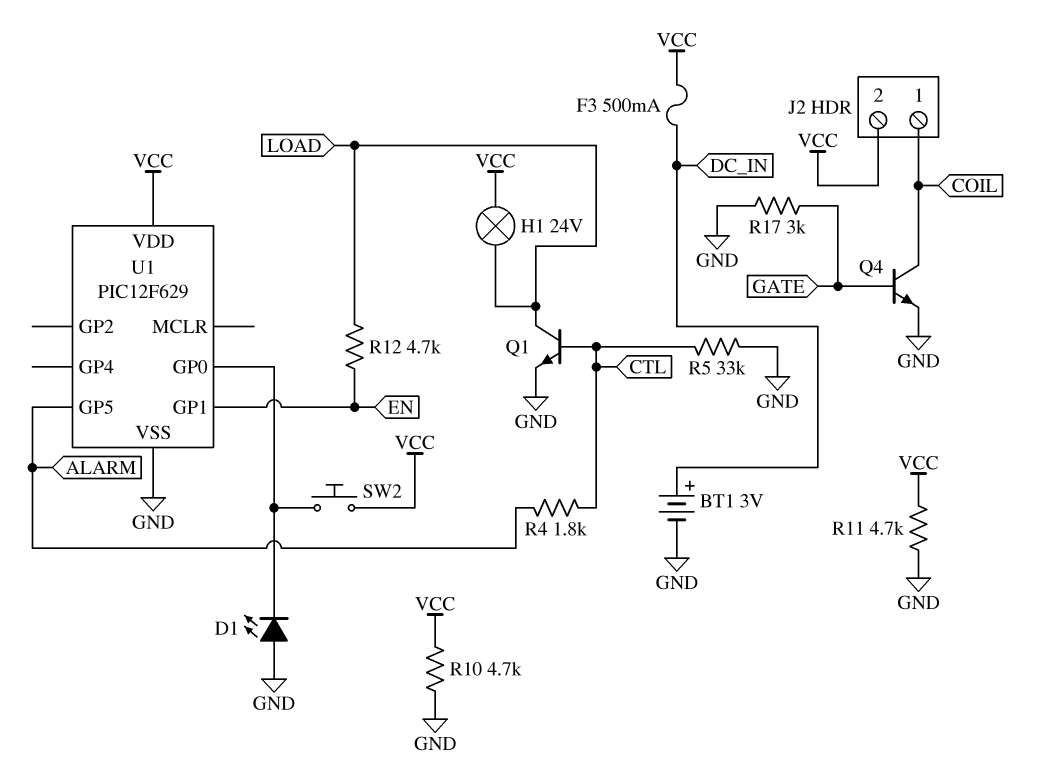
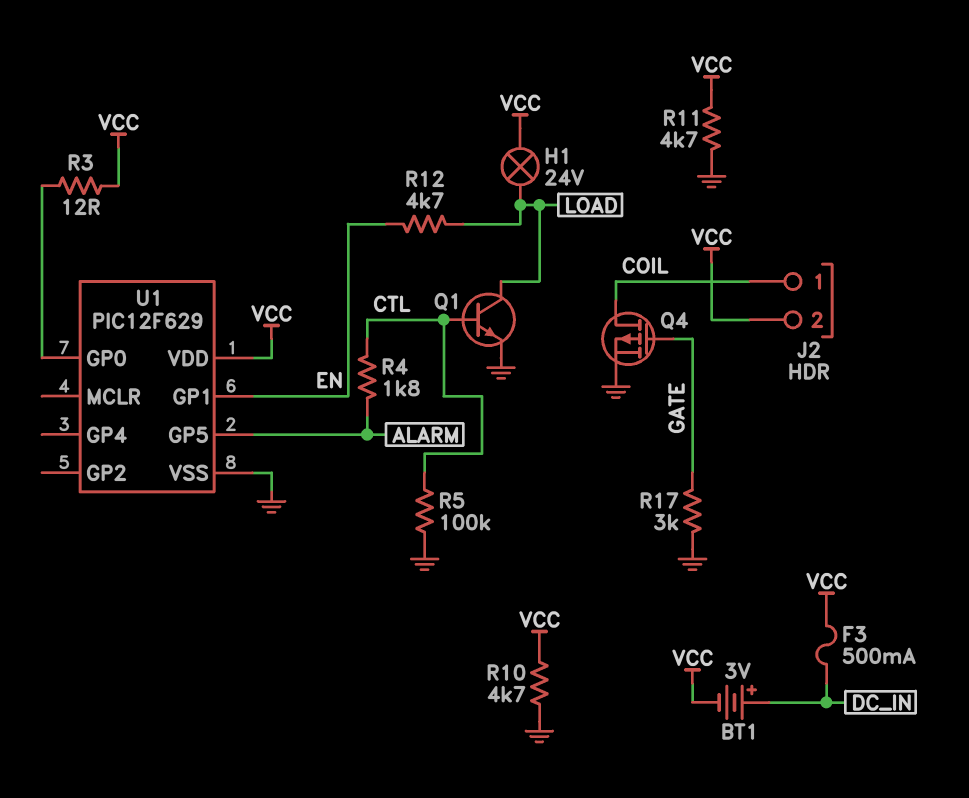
BT1: 3V (plus DC_IN, minus GND) -> 3V (plus DC_IN, minus VCC)
D1: LED (A GND, K U1/GP0) -> none
Q4: NPN (B GATE, C COIL, E GND) -> PMOS (G GATE, D COIL, S GND)
R3: none -> 12 (U1/GP0, VCC)
R5: 33k (CTL, GND) -> 100k (CTL, GND)
SW2: button (U1/GP0, VCC) -> none

